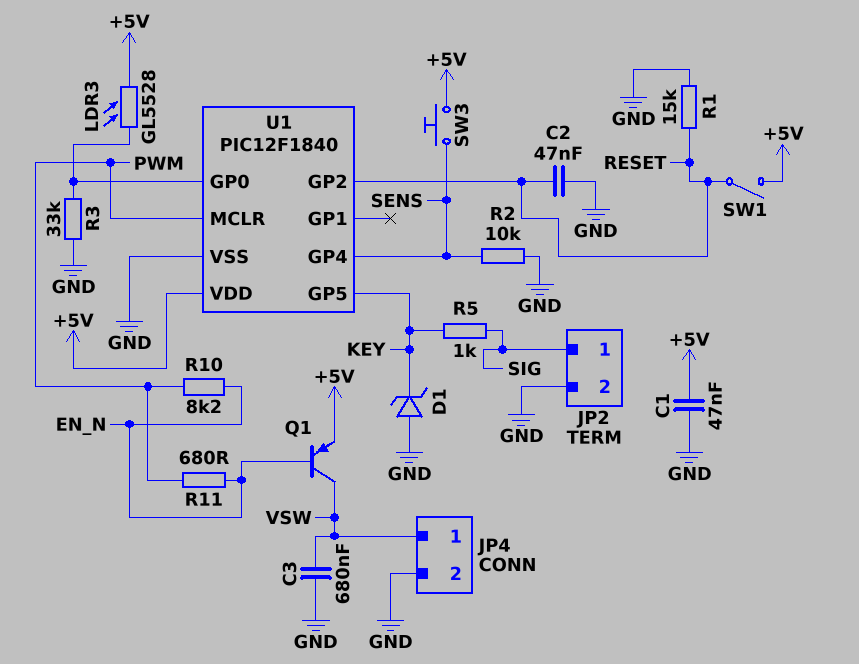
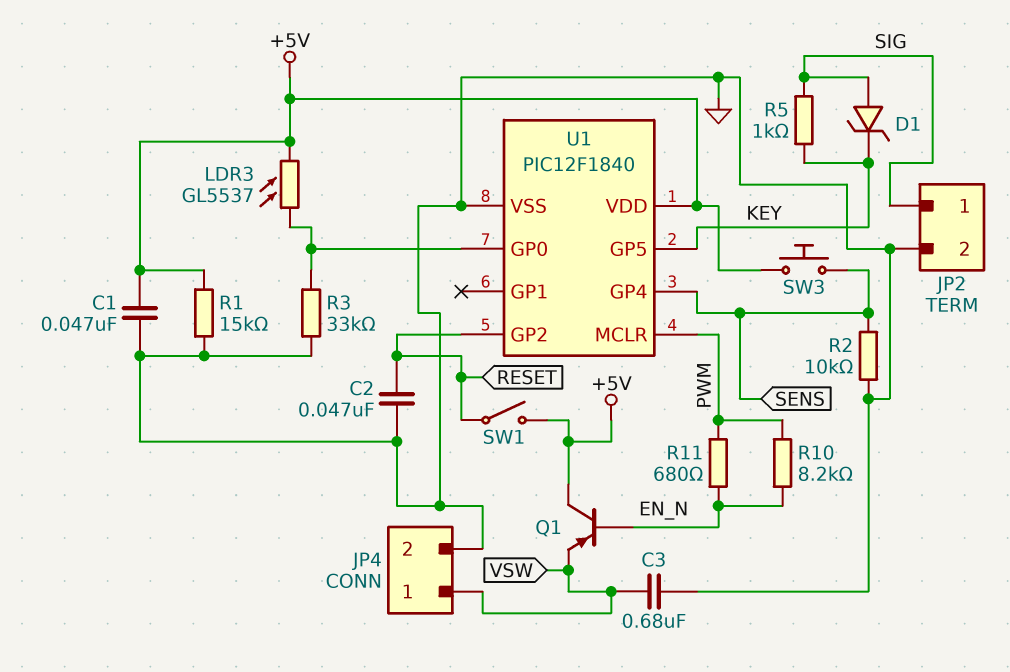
D1: zener (A GND, K KEY) -> zener (A SIG, K KEY)
LDR3: GL5528 (+5V, U1/GP0) -> GL5537 (+5V, U1/GP0)
Q1: PNP (B EN_N, C VSW, E +5V) -> PNP (B EN_N, C +5V, E VSW)
R1: 15k (GND, RESET) -> 15k (+5V, GND)

